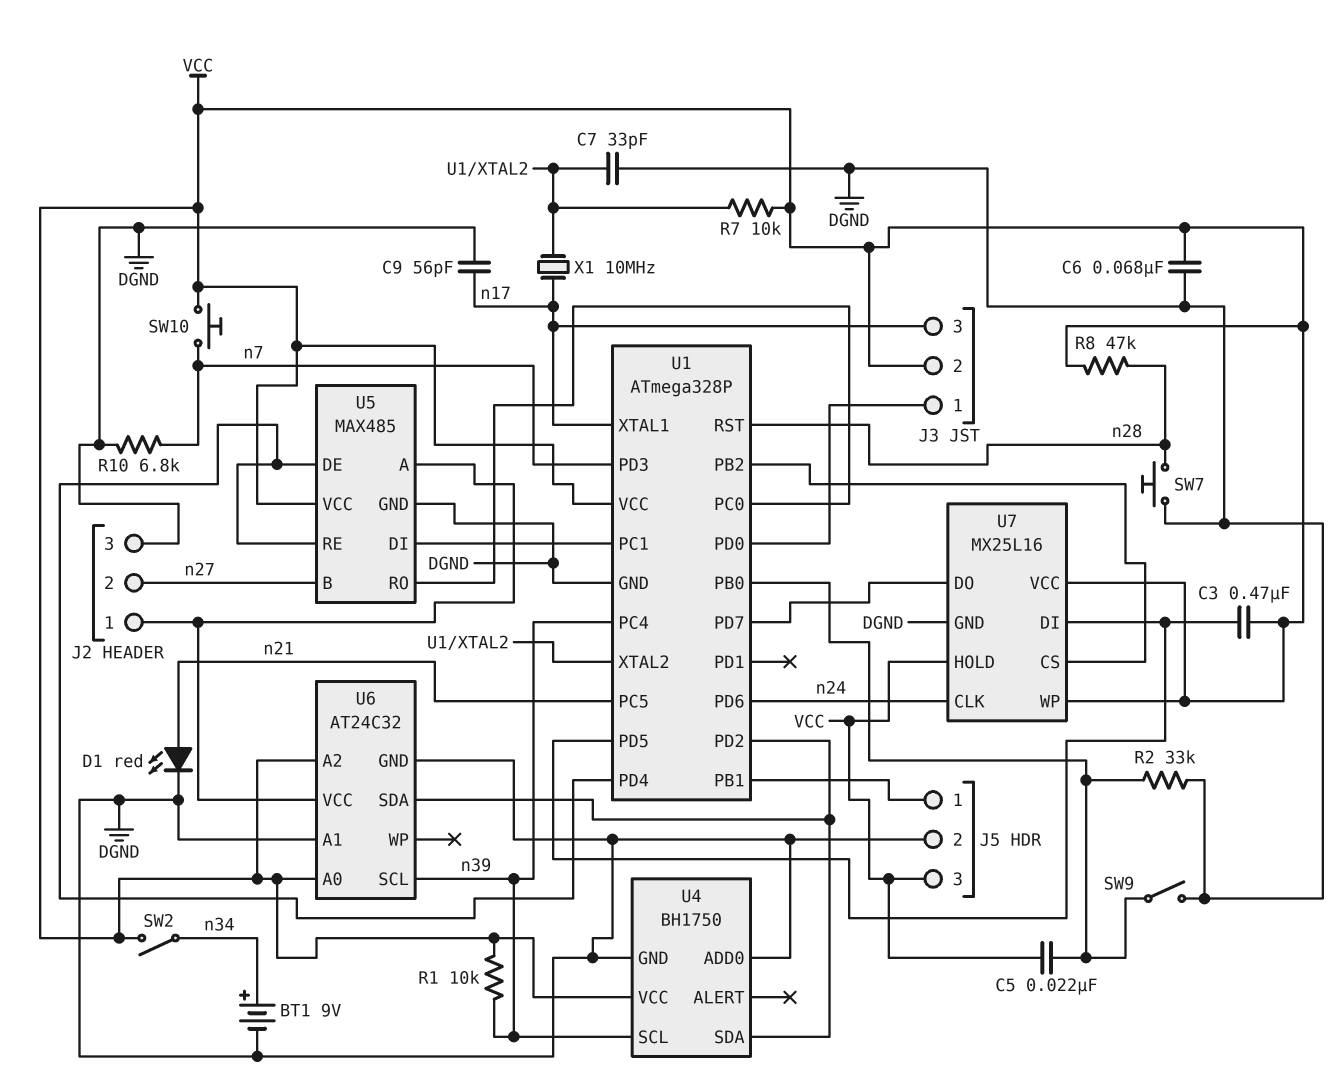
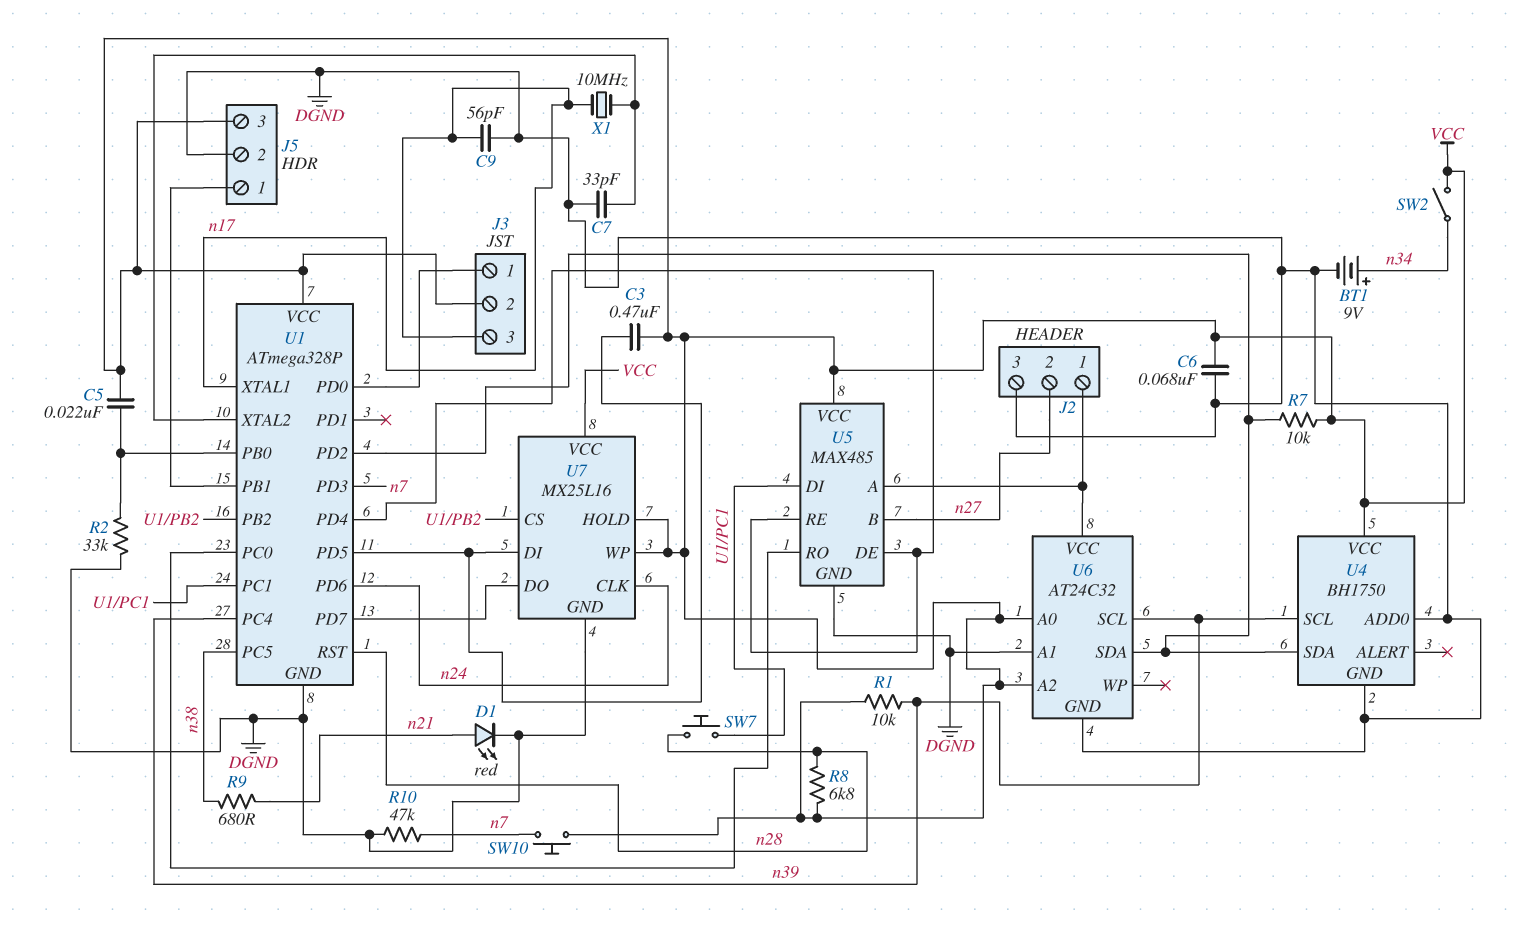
R7: 10k (U1/XTAL2, VCC) -> 10k (U1/PD2, VCC)
R8: 47k (VCC, n28) -> 6.8k (VCC, n28)
R9: none -> 680 (n21, n38)
R10: 6.8k (DGND, n7) -> 47k (DGND, n7)
SW7: button (DGND, n28) -> button (U1/PC1, n28)
SW9: switch (DGND, U1/PB0) -> none
U1 pin PC5: n21 -> n38

